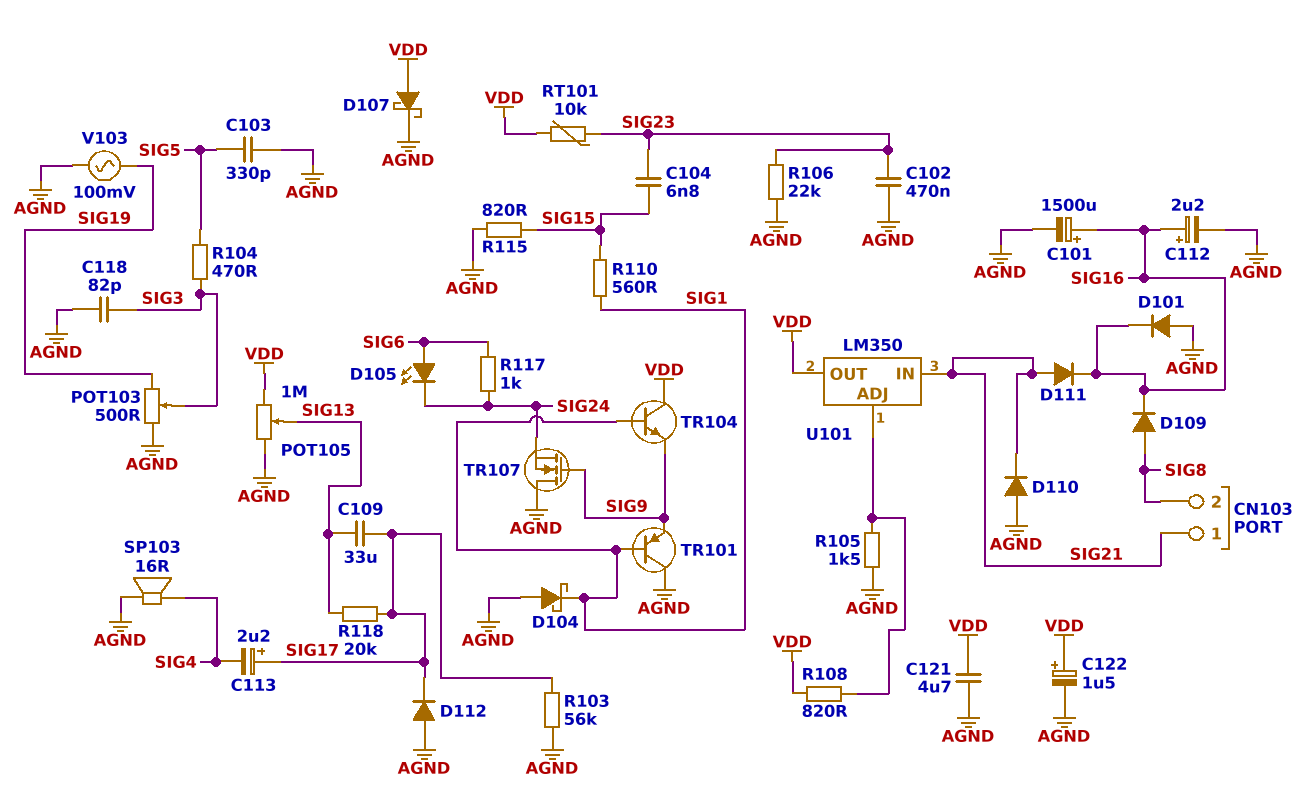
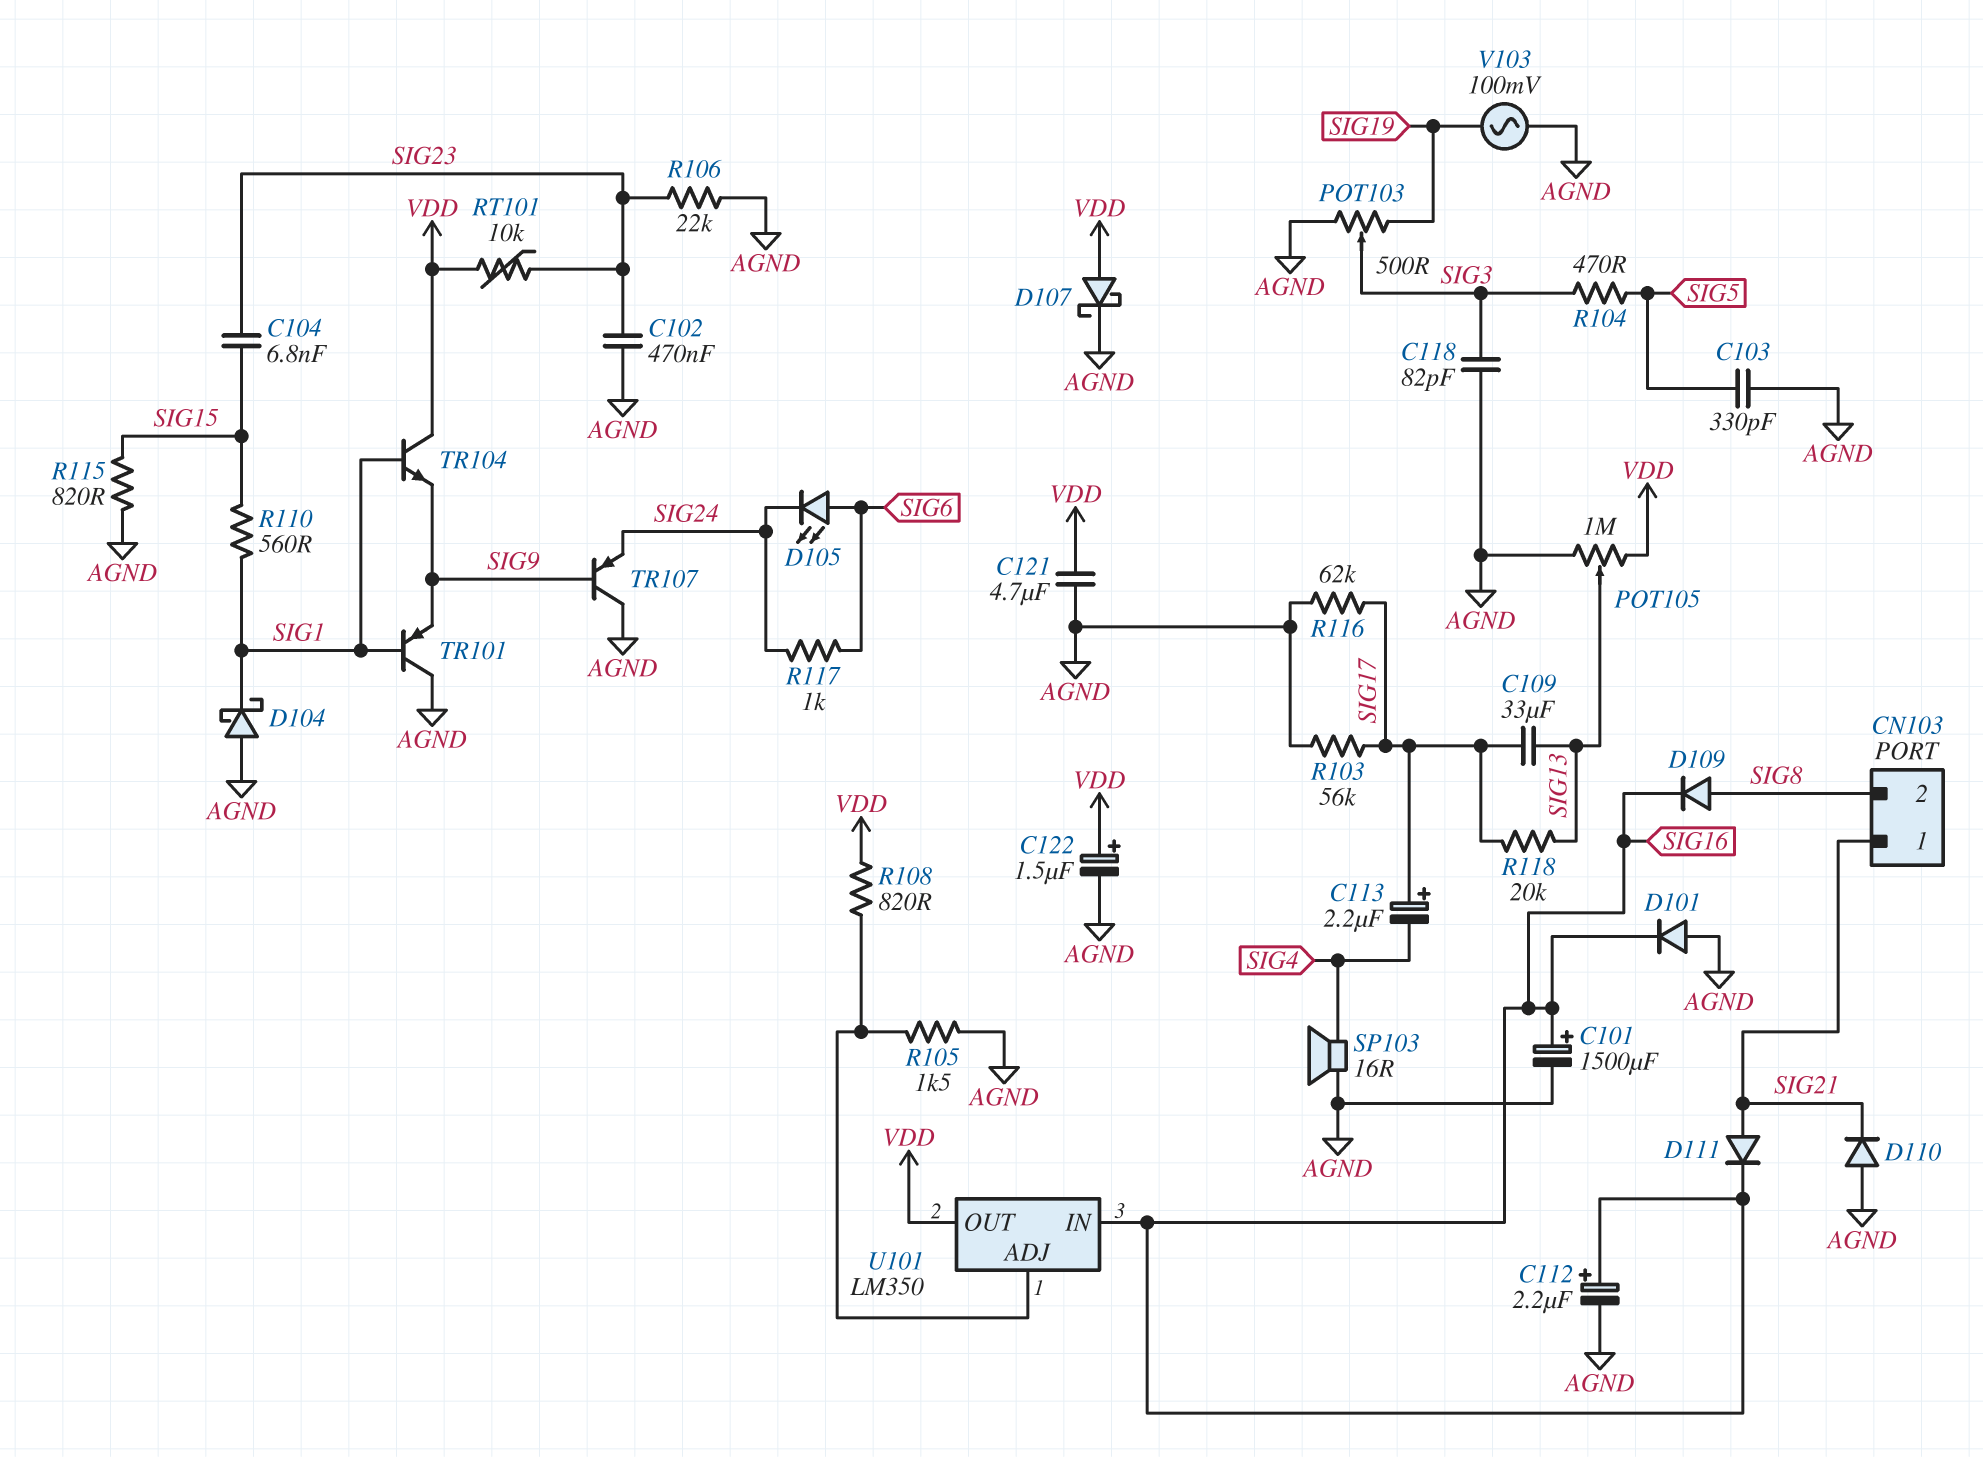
D112: diode (A AGND, K SIG17) -> none
R116: none -> 62k (AGND, SIG17)
TR107: NMOS (G SIG9, D AGND, S SIG24) -> PNP (B SIG9, C AGND, E SIG24)
U101 pin IN: SIG21 -> SIG16

